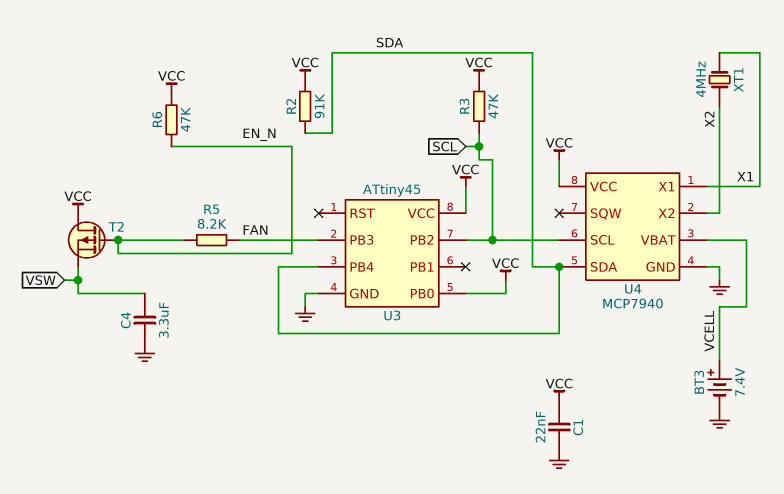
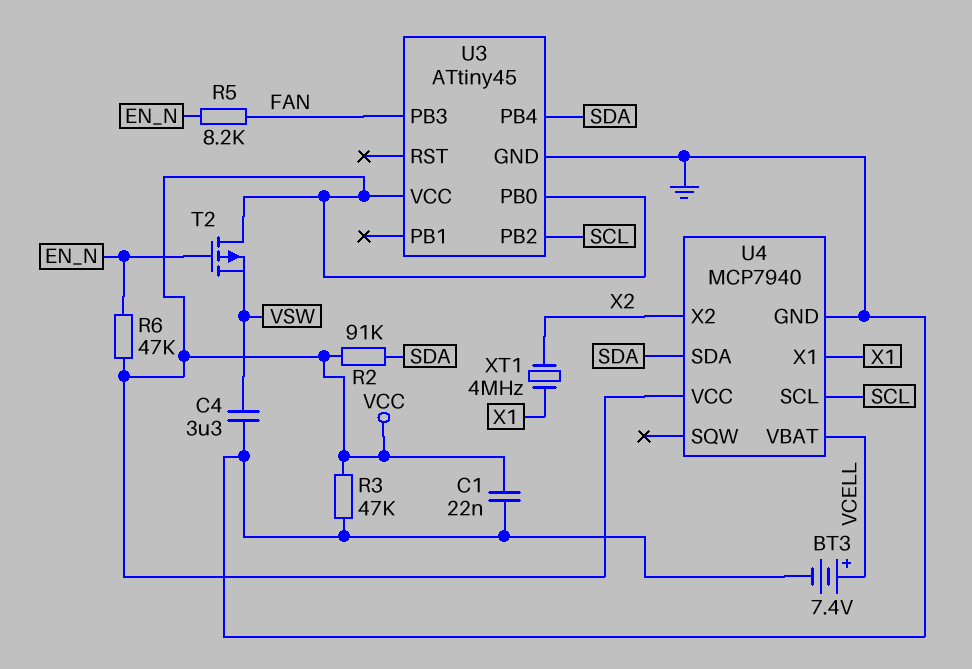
R3: 47k (SCL, VCC) -> 47k (GND, VCC)

